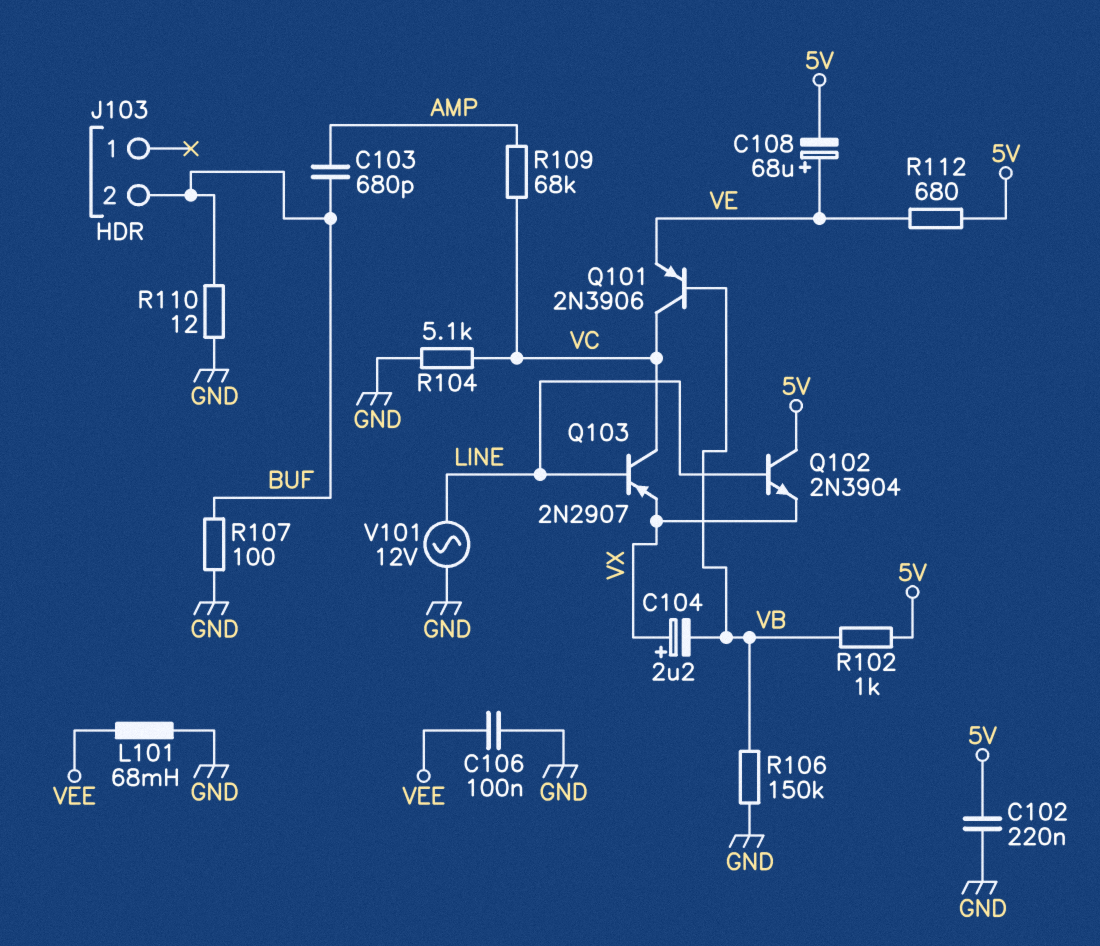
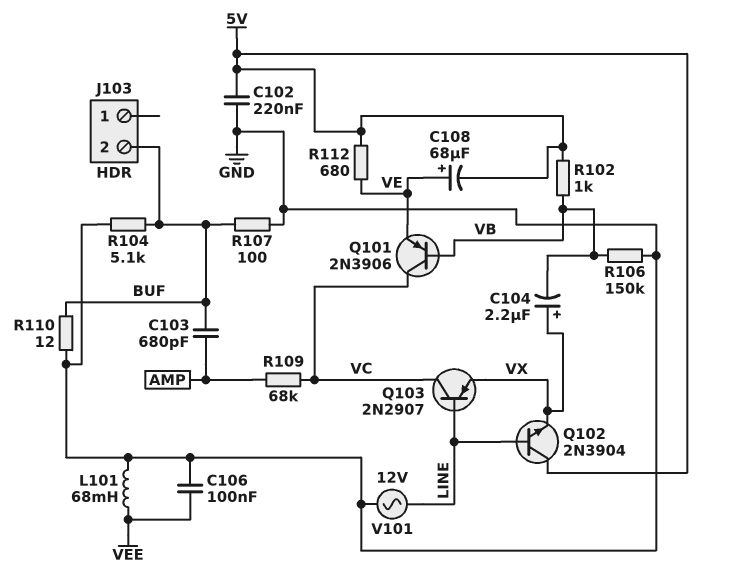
R104: 5.1k (GND, VC) -> 5.1k (BUF, GND)

